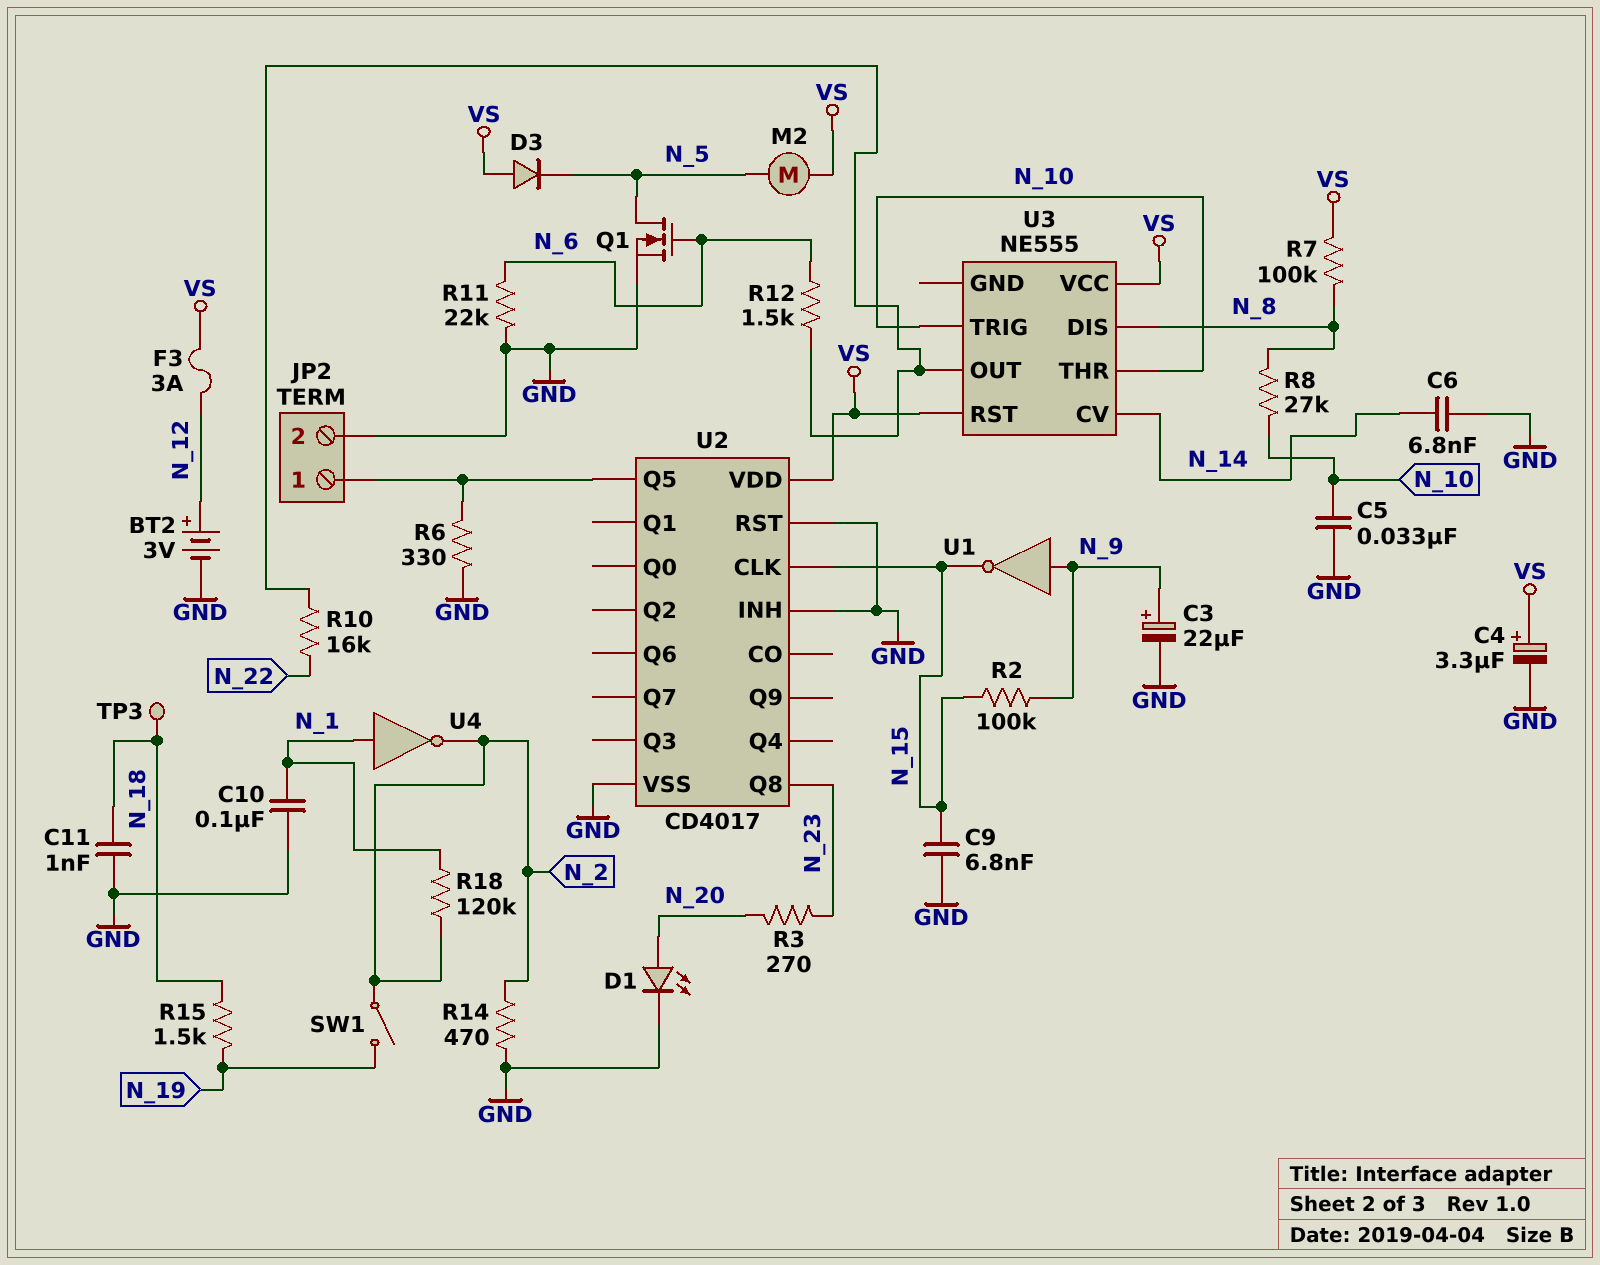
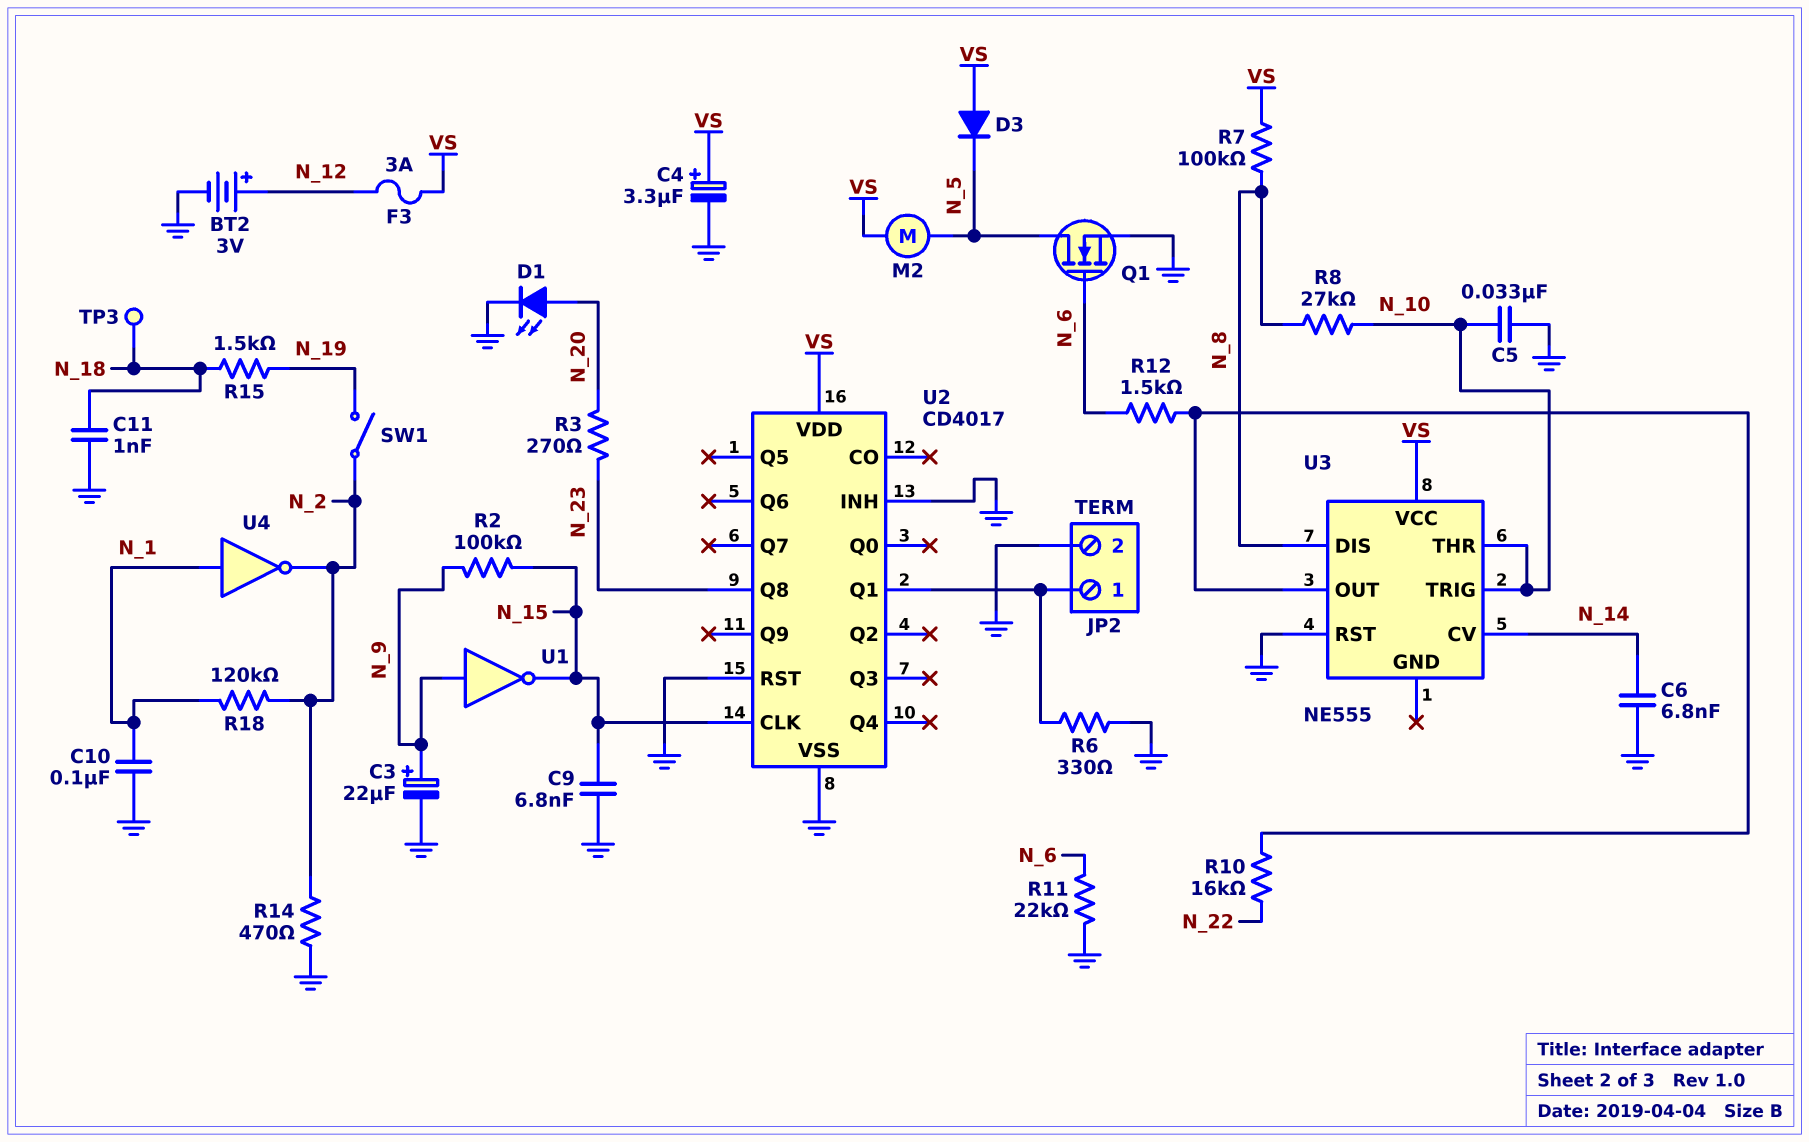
U2 pin Q1: none -> JP2/1
U2 pin Q5: JP2/1 -> none
U3 pin RST: VS -> GND

